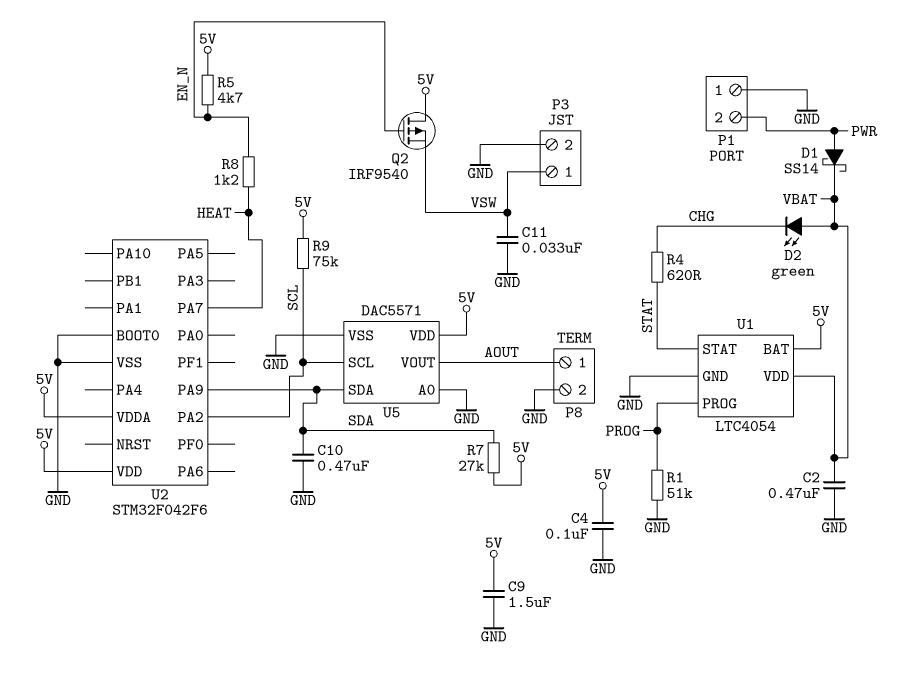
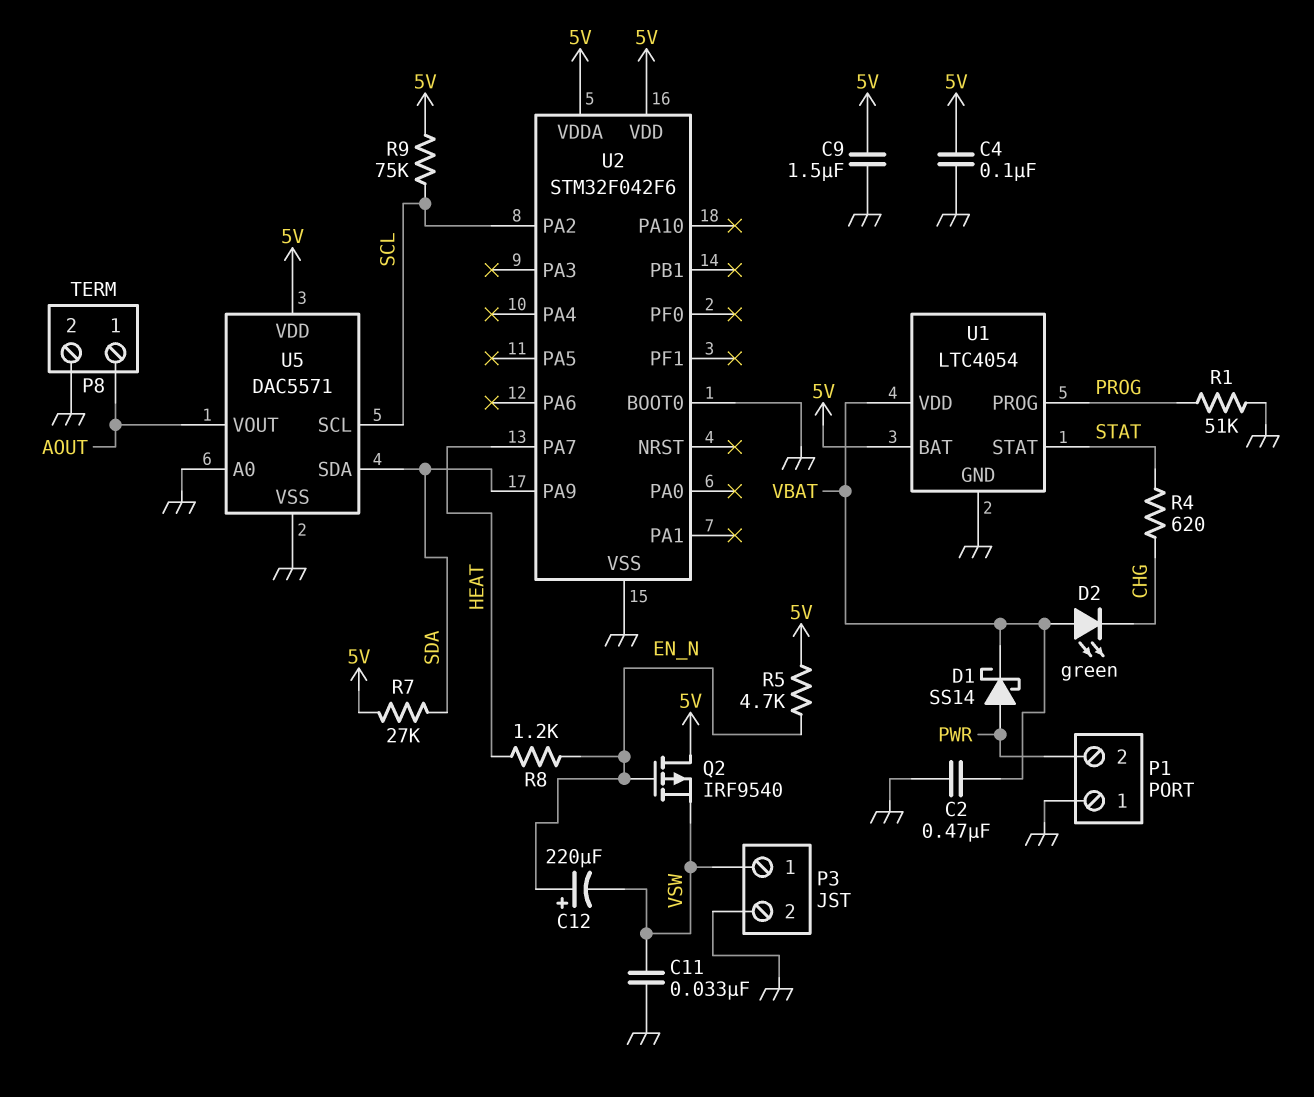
C10: 470nF (GND, SDA) -> none
C12: none -> 220uF (plus EN_N, minus VSW)

